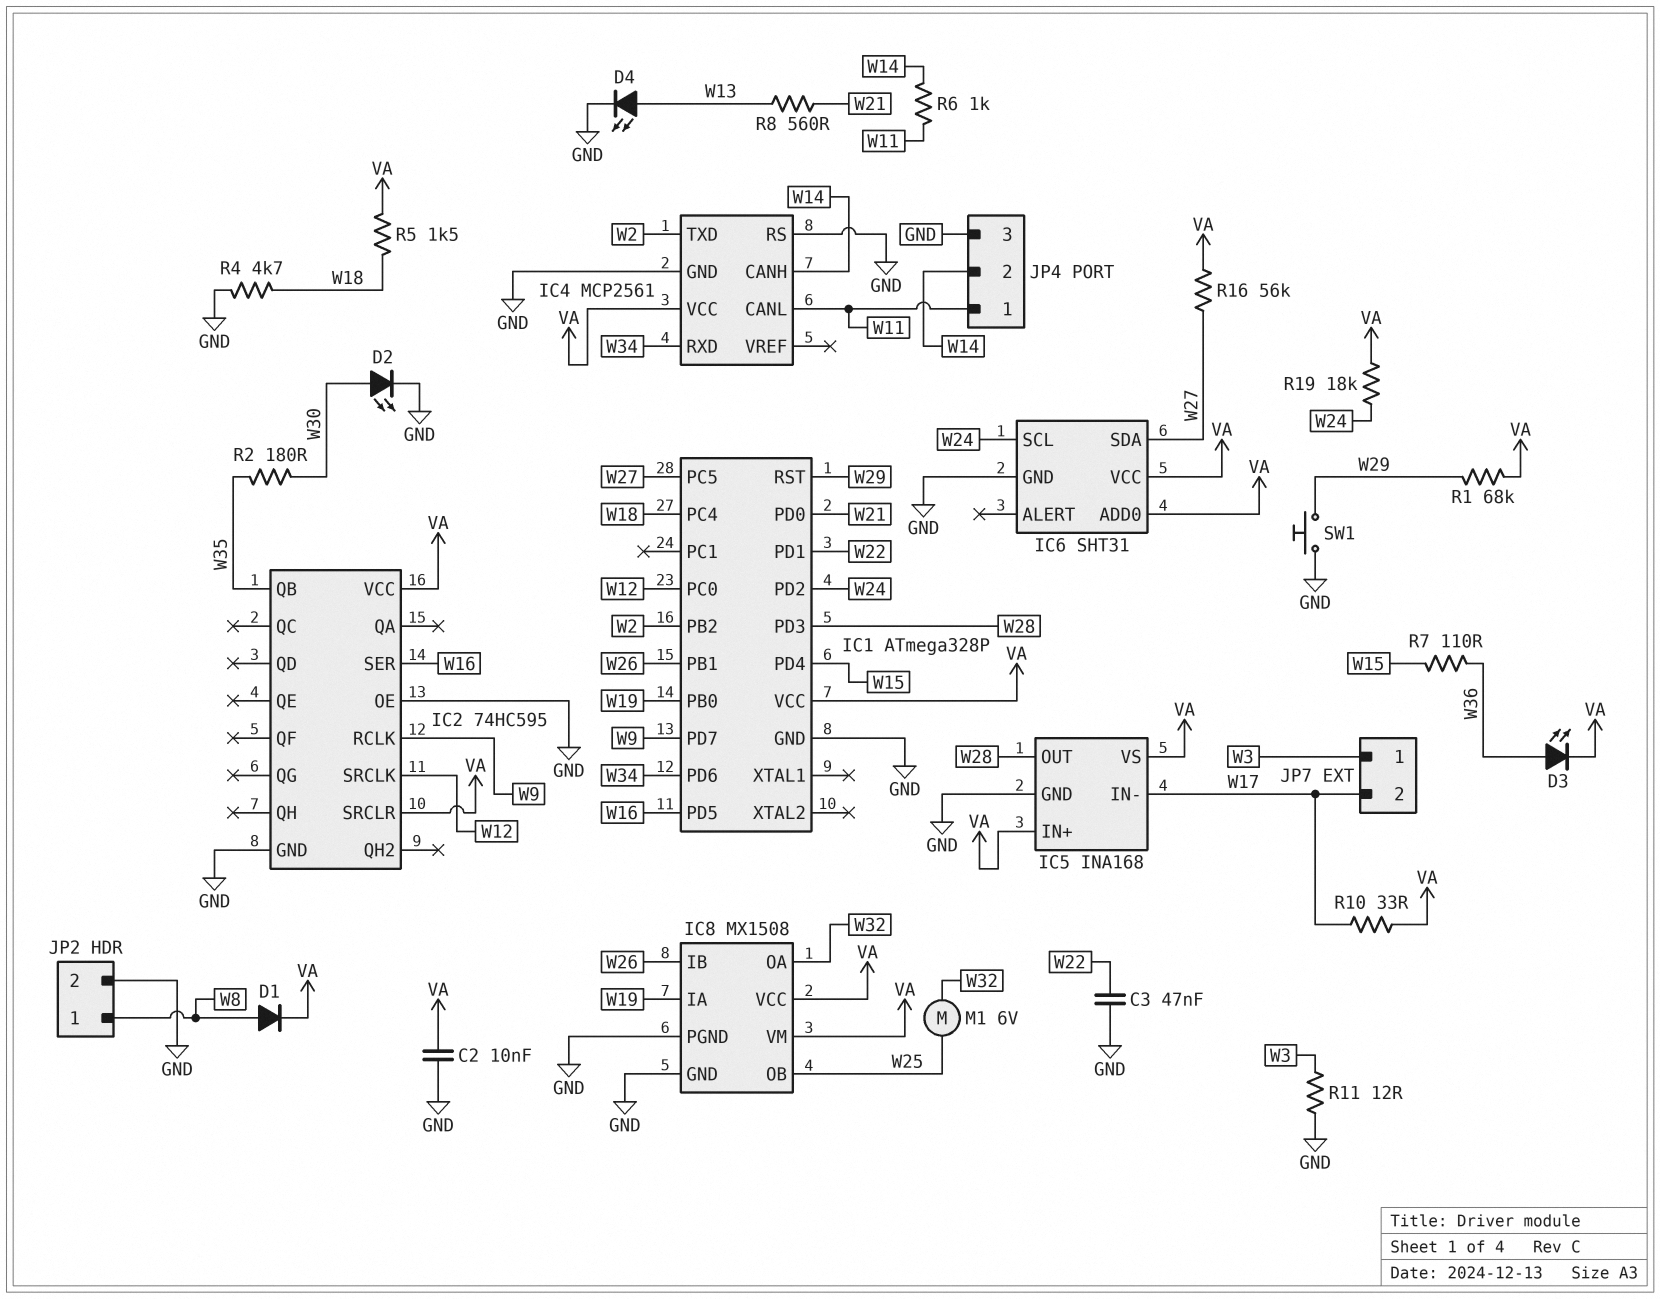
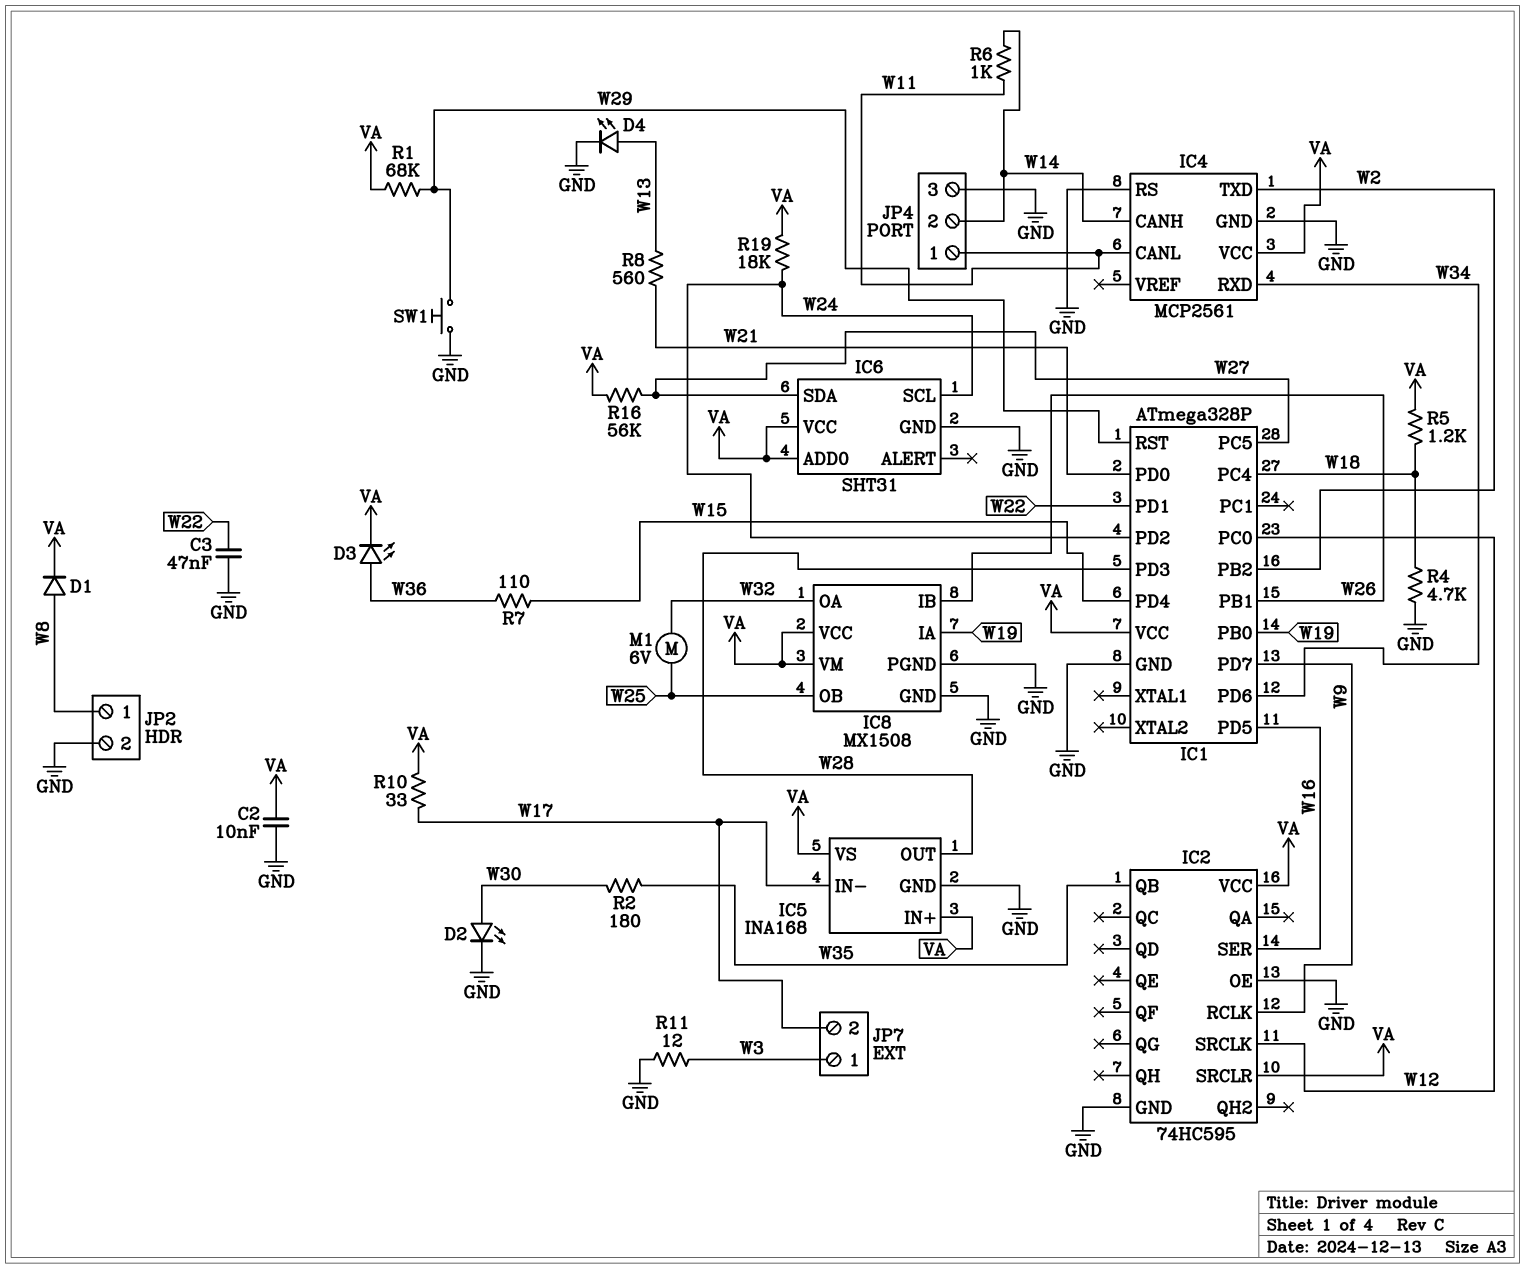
R5: 1.5k (VA, W18) -> 1.2k (VA, W18)

